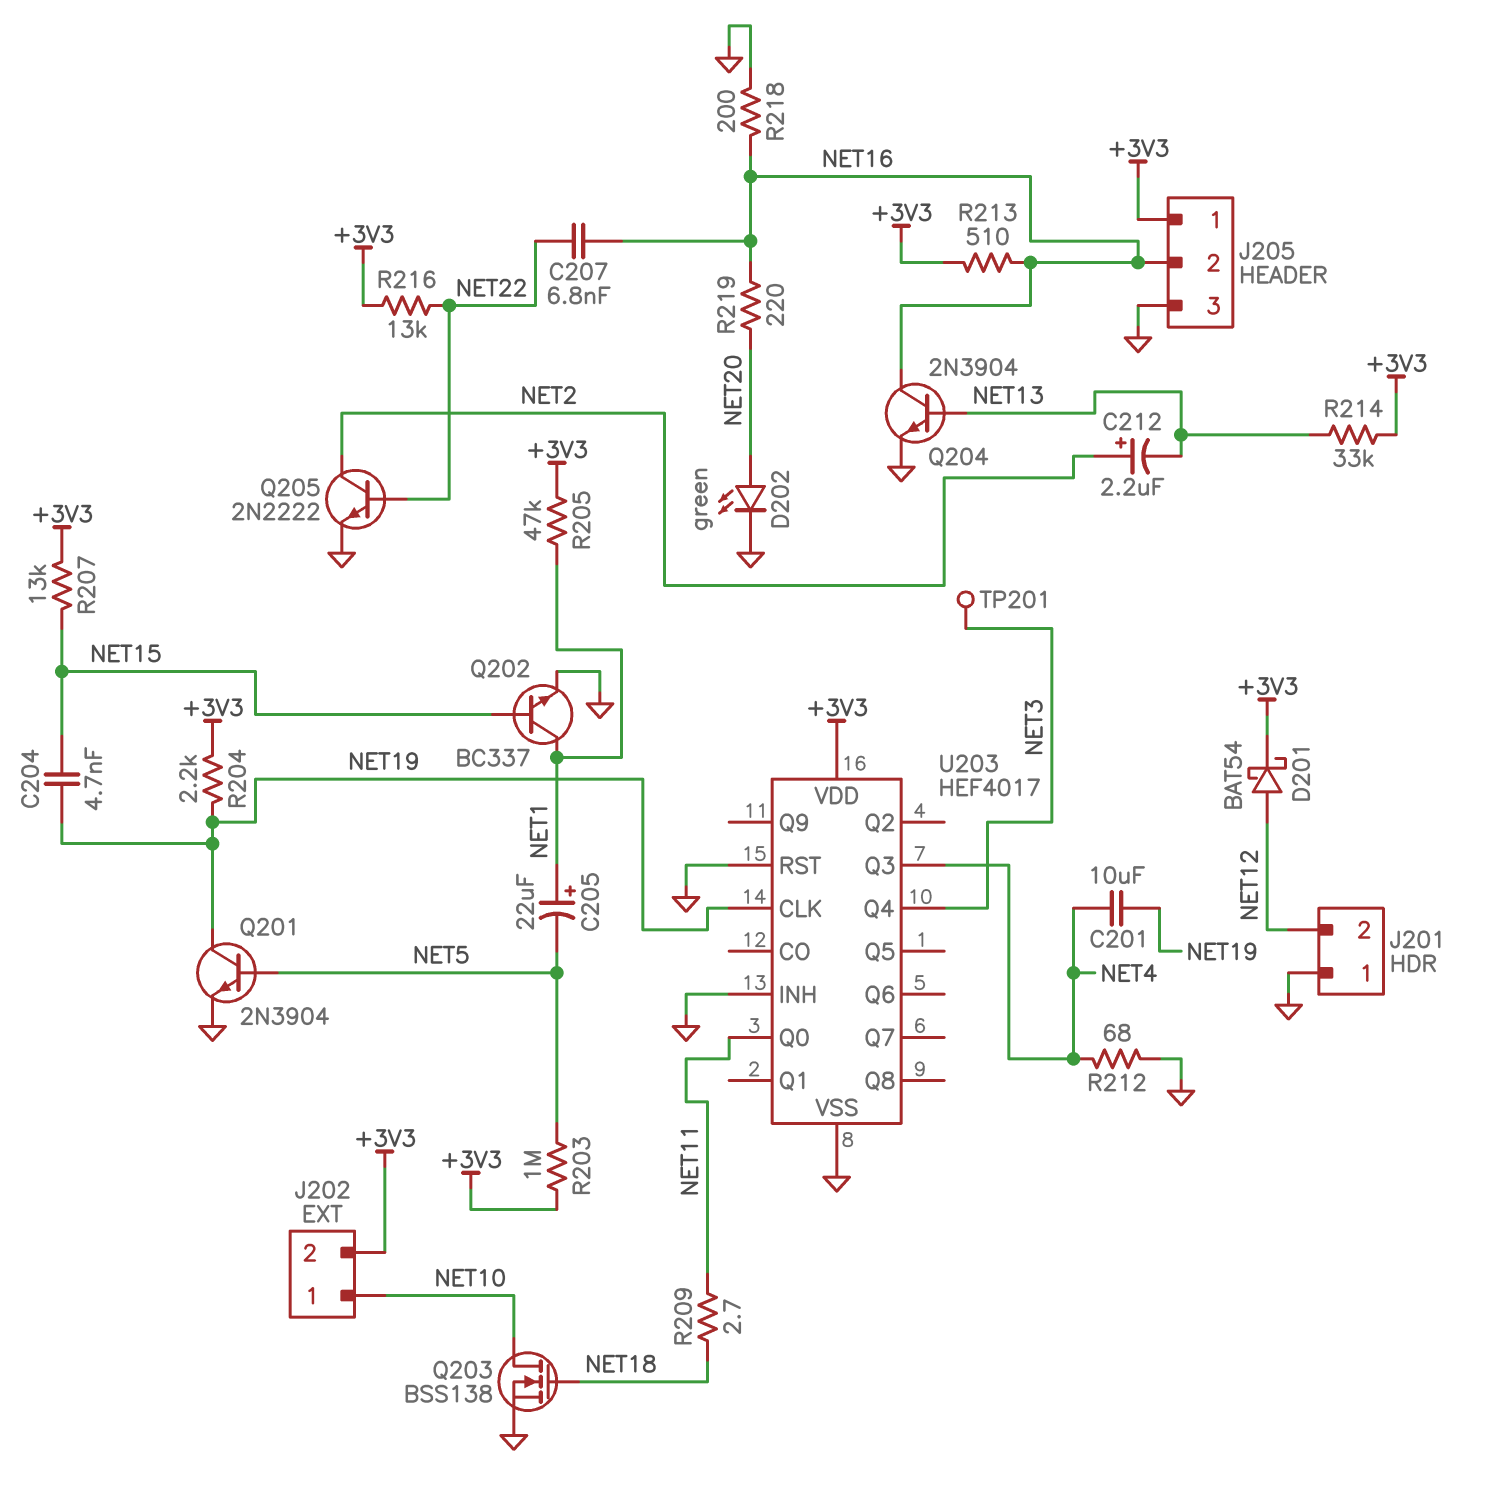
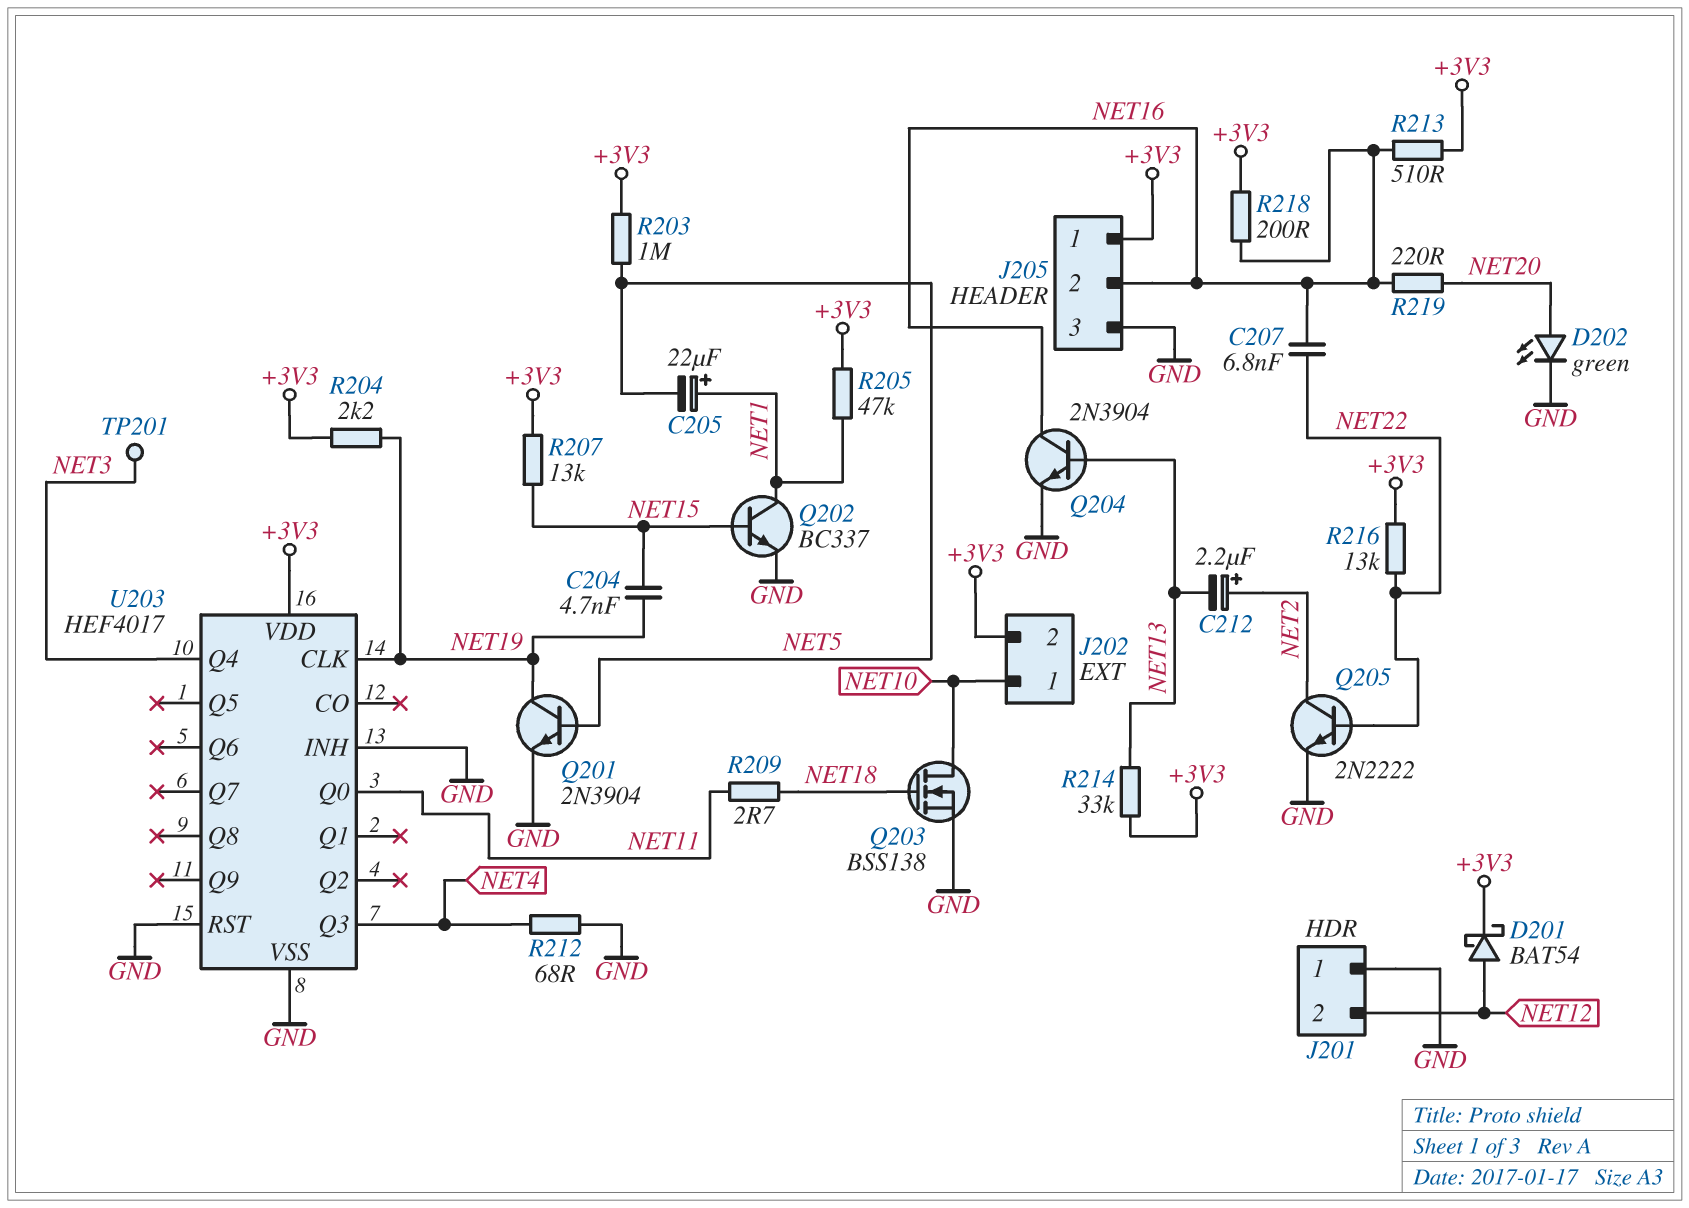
C201: 10uF (NET4, NET19) -> none
R218: 200 (GND, NET16) -> 200 (+3V3, NET16)

